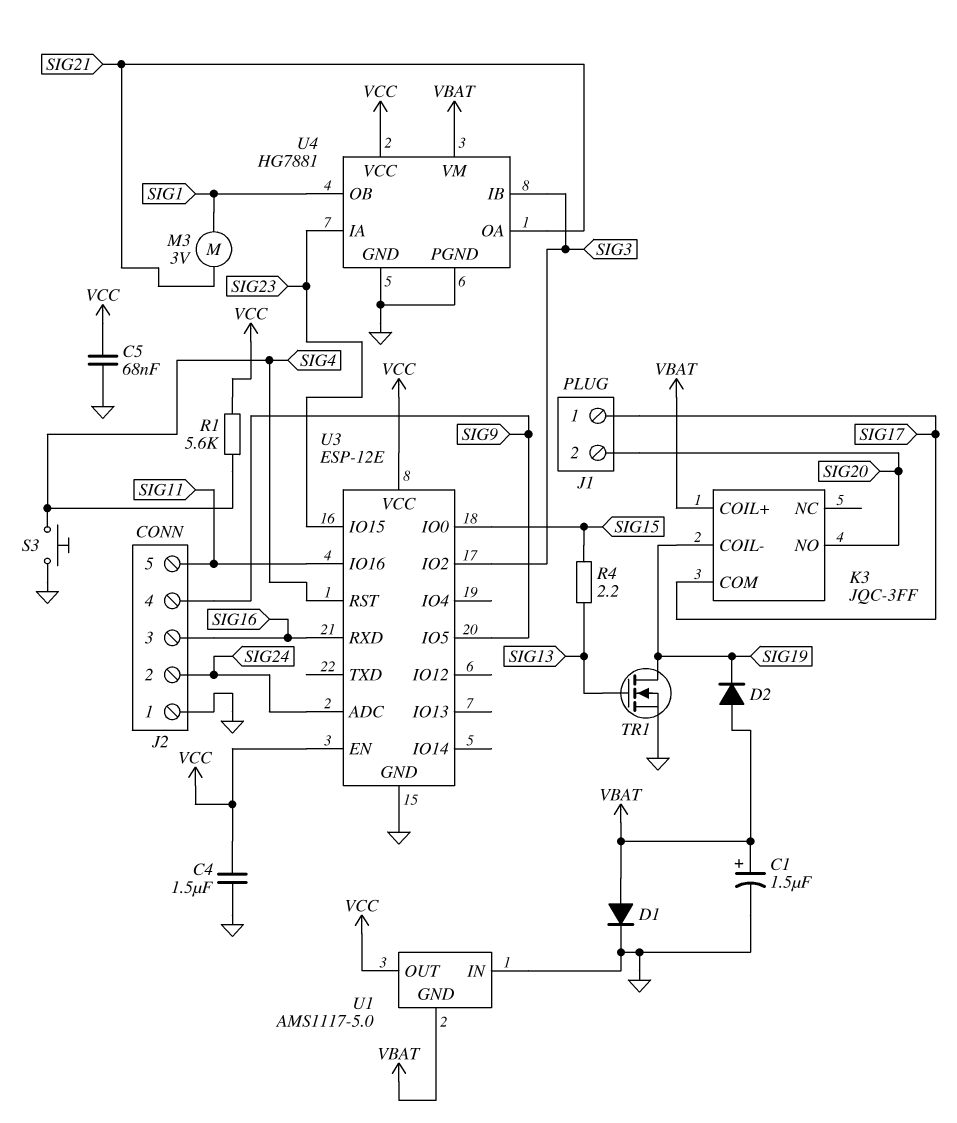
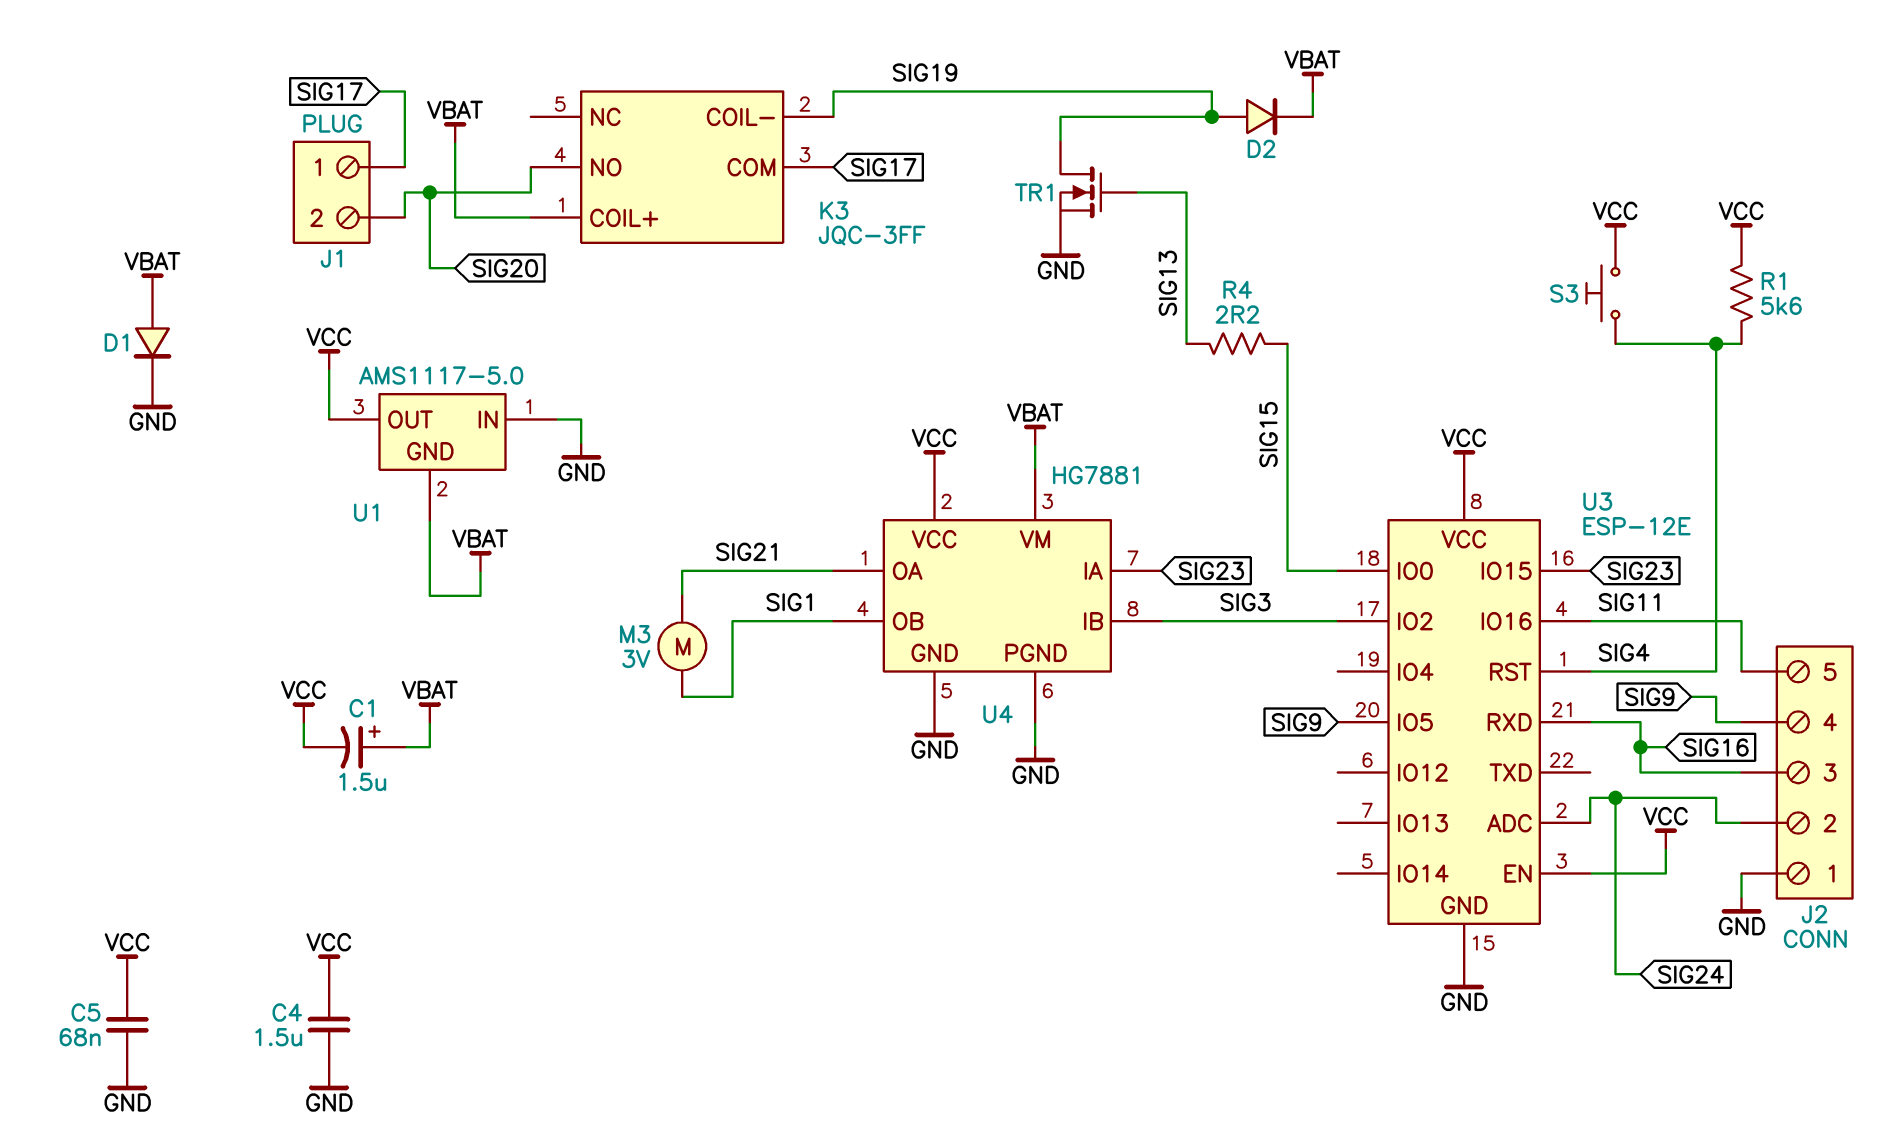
C1: 1.5uF (plus VBAT, minus GND) -> 1.5uF (plus VBAT, minus VCC)
D2: diode (A VBAT, K SIG19) -> diode (A SIG19, K VBAT)
S3: button (GND, SIG4) -> button (SIG4, VCC)

